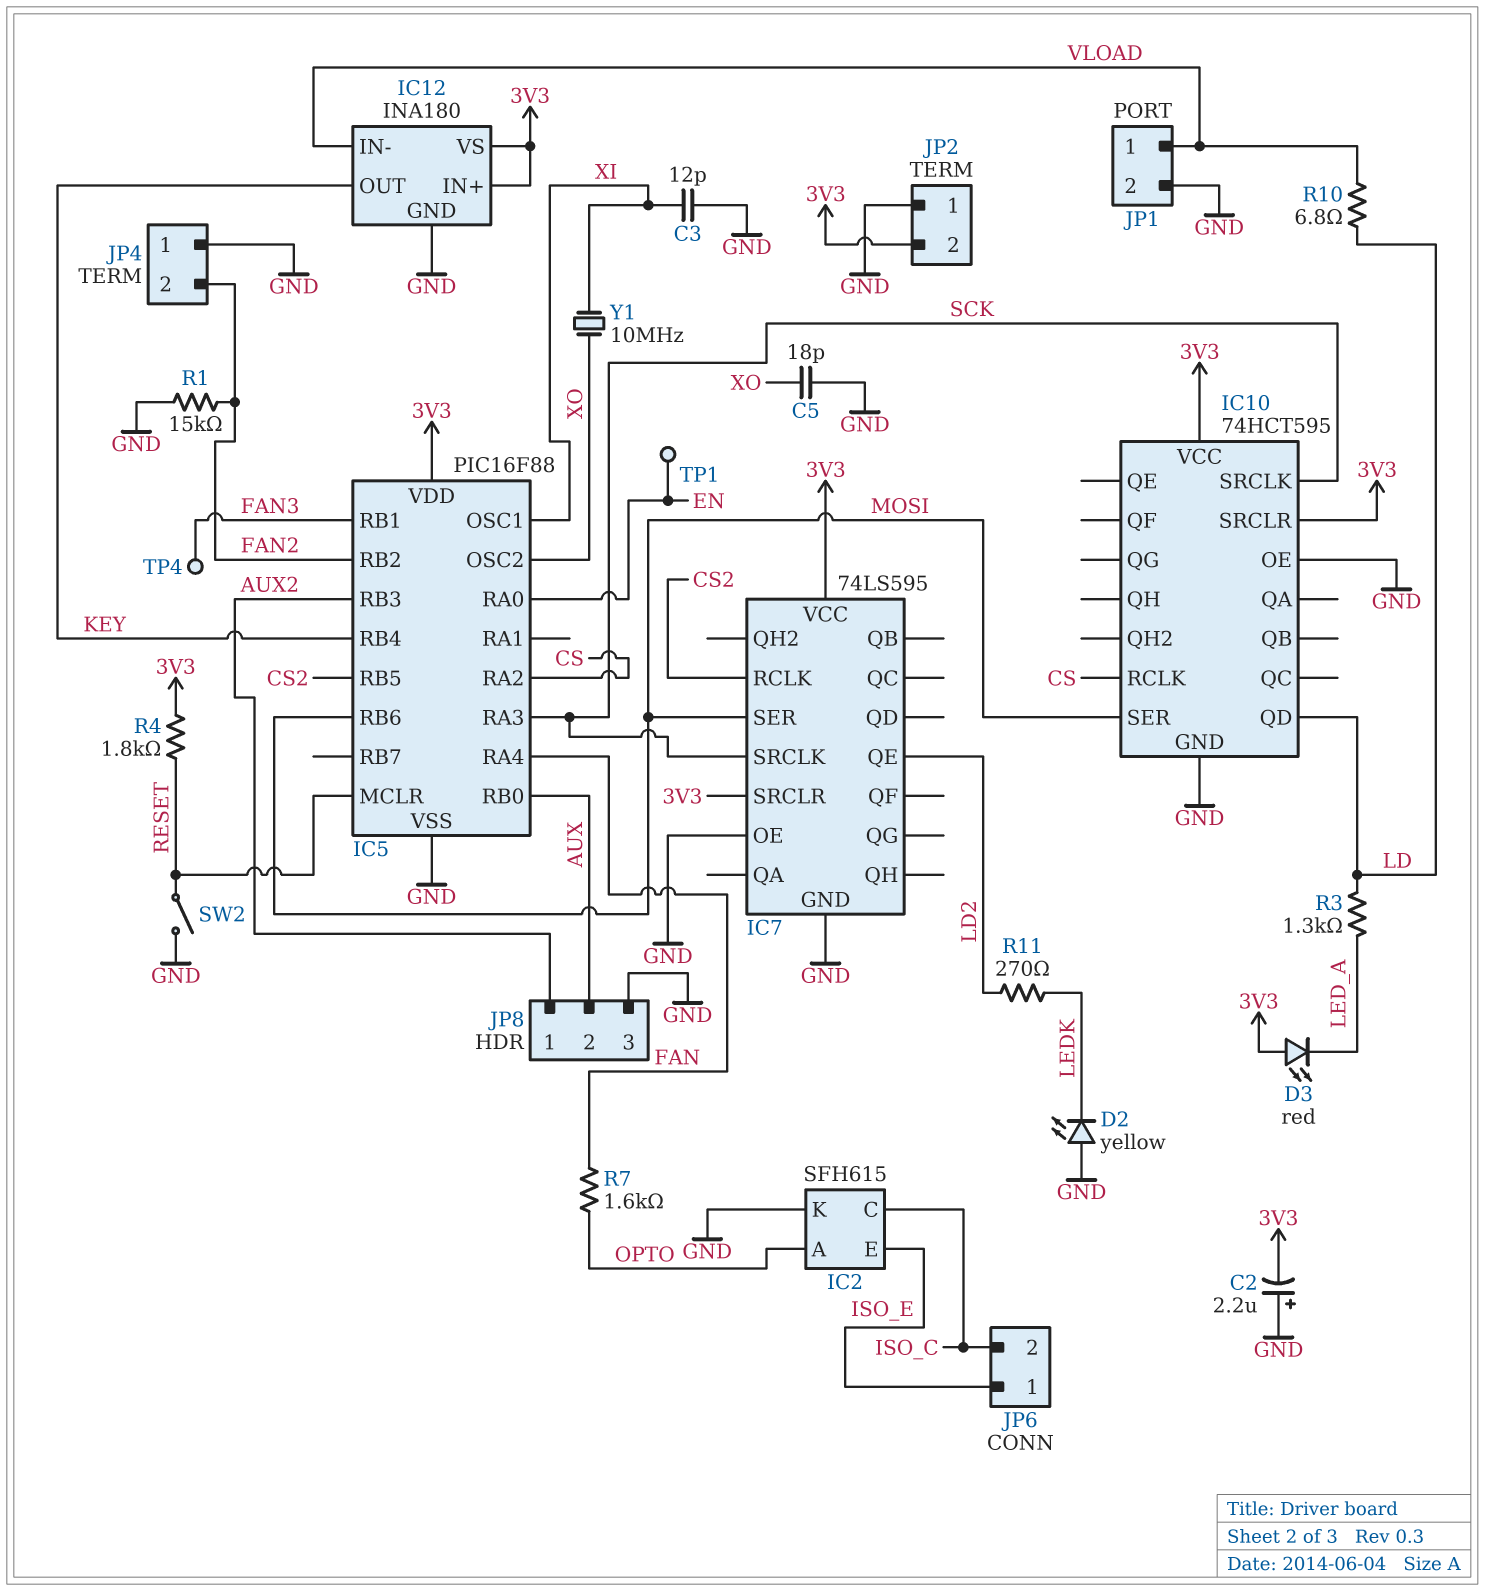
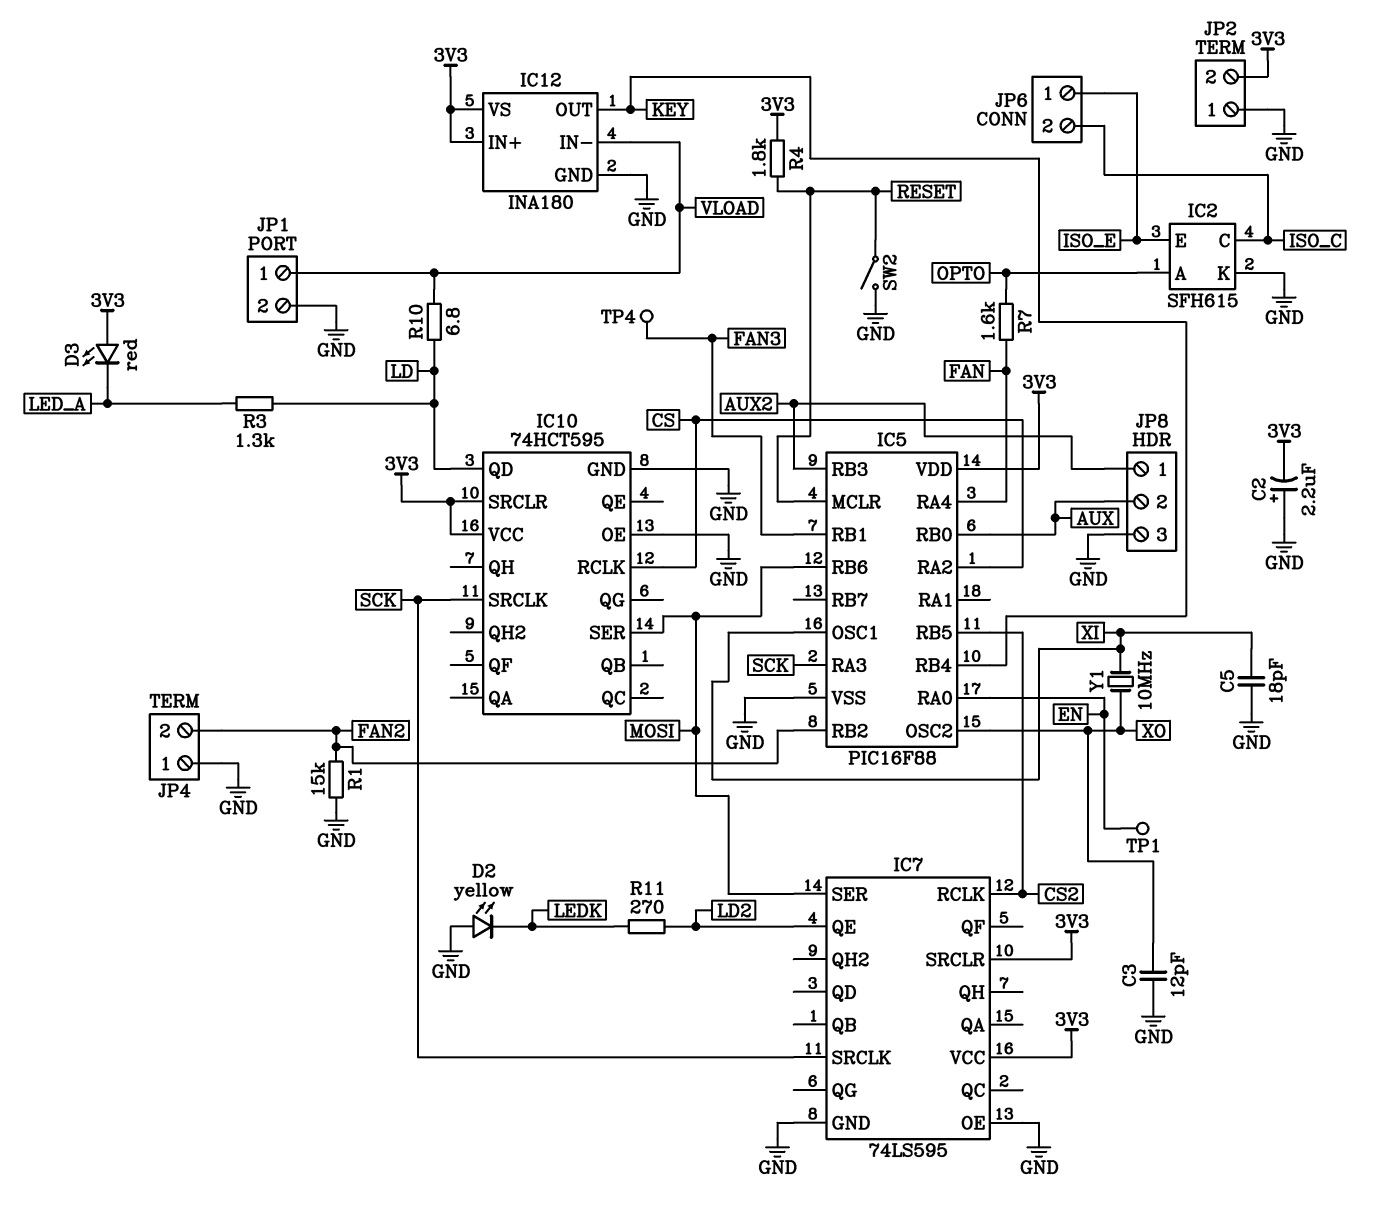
C3: 12pF (GND, XI) -> 12pF (GND, XO)
C5: 18pF (GND, XO) -> 18pF (GND, XI)

